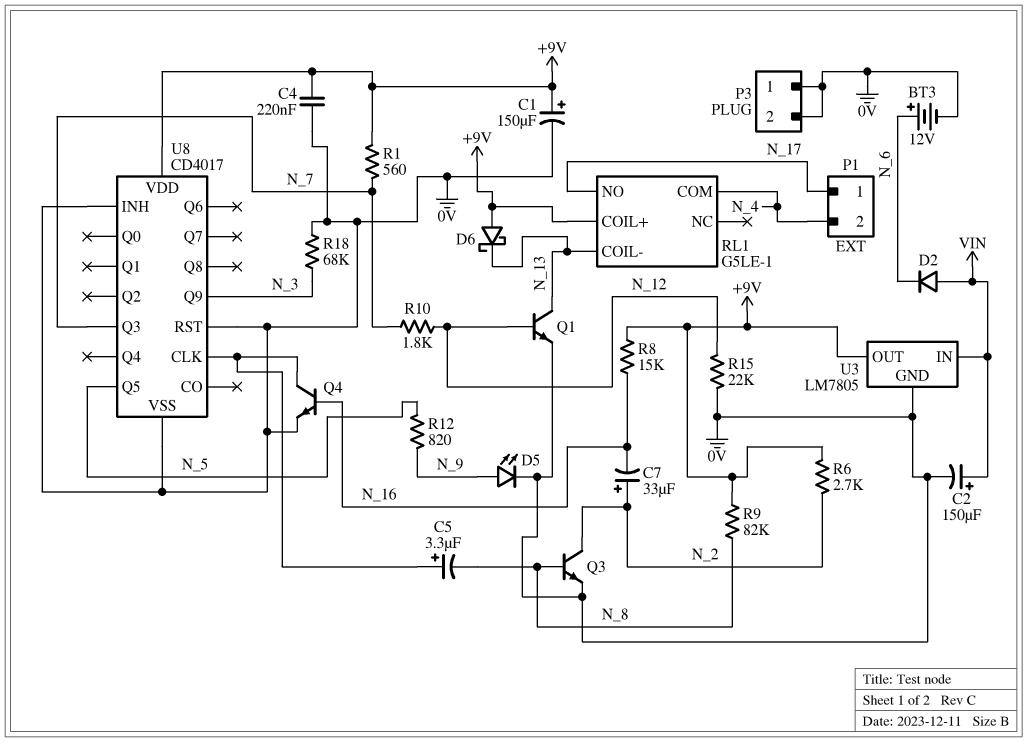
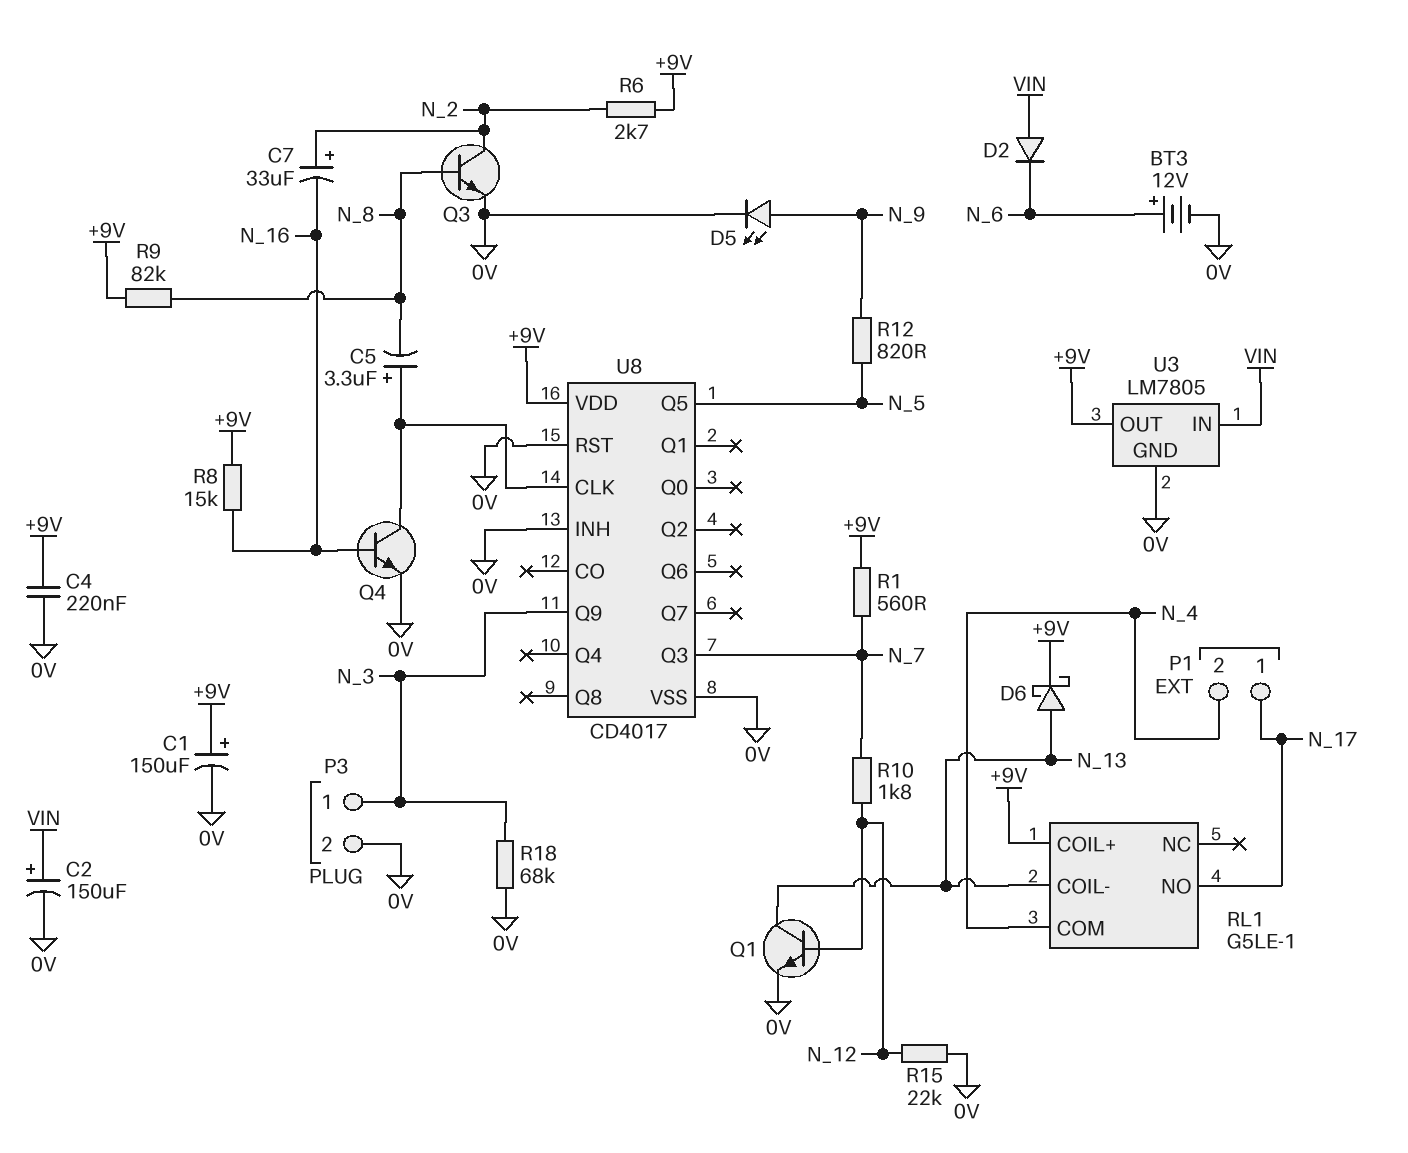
D6: schottky (A +9V, K N_13) -> schottky (A N_13, K +9V)
P3 pin 1: 0V -> N_3

